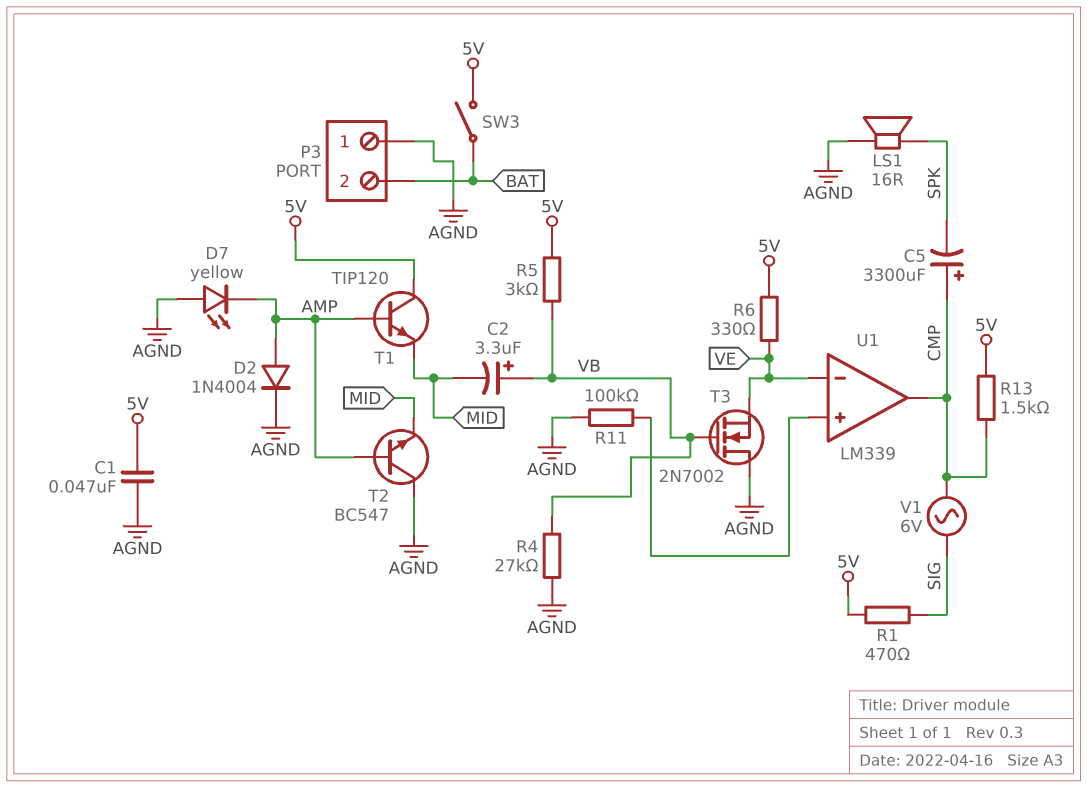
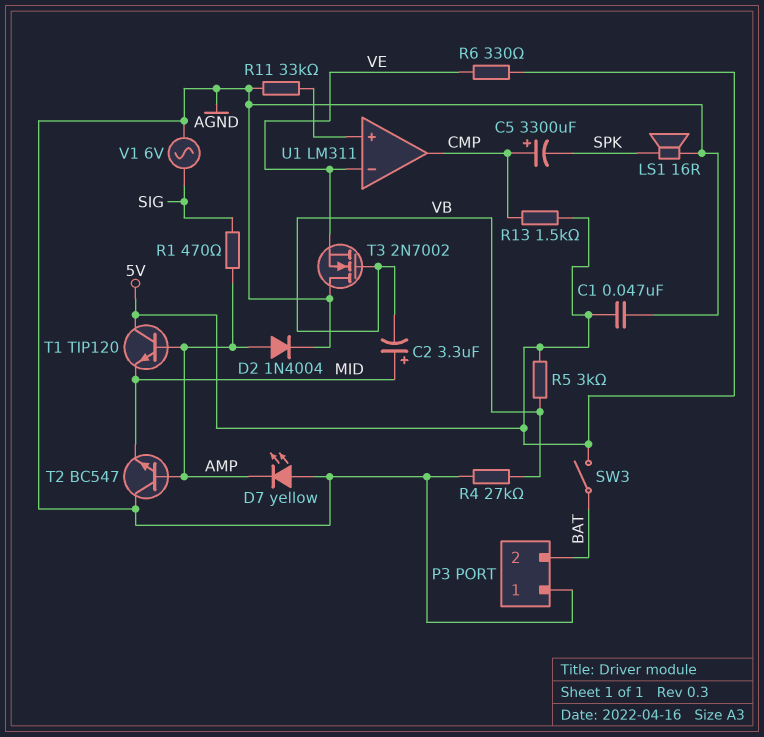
C2: 3.3uF (plus VB, minus MID) -> 3.3uF (plus MID, minus VB)
R1: 470 (5V, SIG) -> 470 (AMP, SIG)
R11: 100k (AGND, U1/in+) -> 33k (AGND, U1/in+)
U1: LM339 -> LM311
V1: AC 6V (CMP, SIG) -> AC 6V (AGND, SIG)

